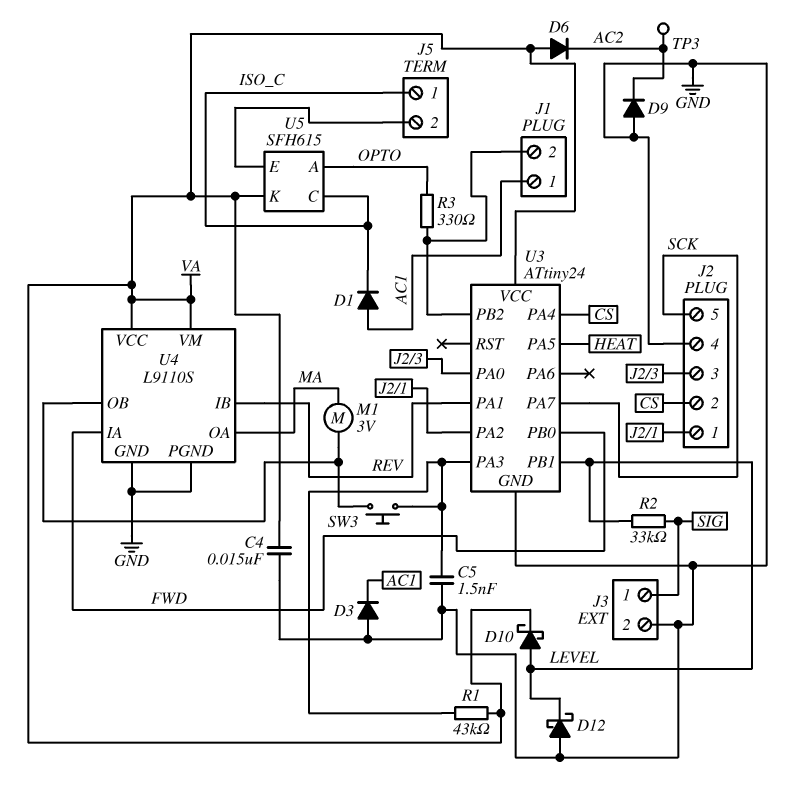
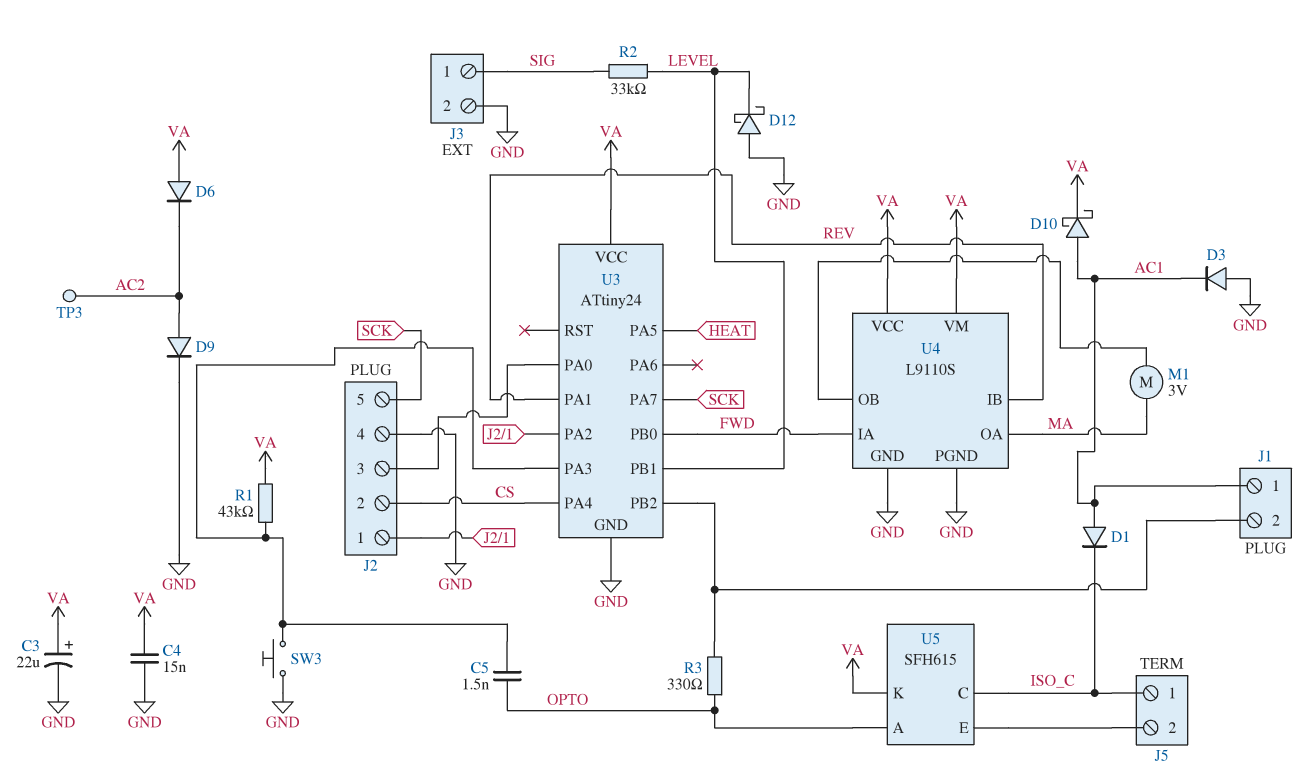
C3: none -> 22uF (plus VA, minus GND)
C5: 1.5nF (GND, U3/PA3) -> 1.5nF (OPTO, U3/PA3)
D9: diode (A GND, K AC2) -> diode (A AC2, K GND)
D10: schottky (A LEVEL, K VA) -> schottky (A AC1, K VA)
SW3: button (U3/PA3, U4/OB) -> button (GND, U3/PA3)

